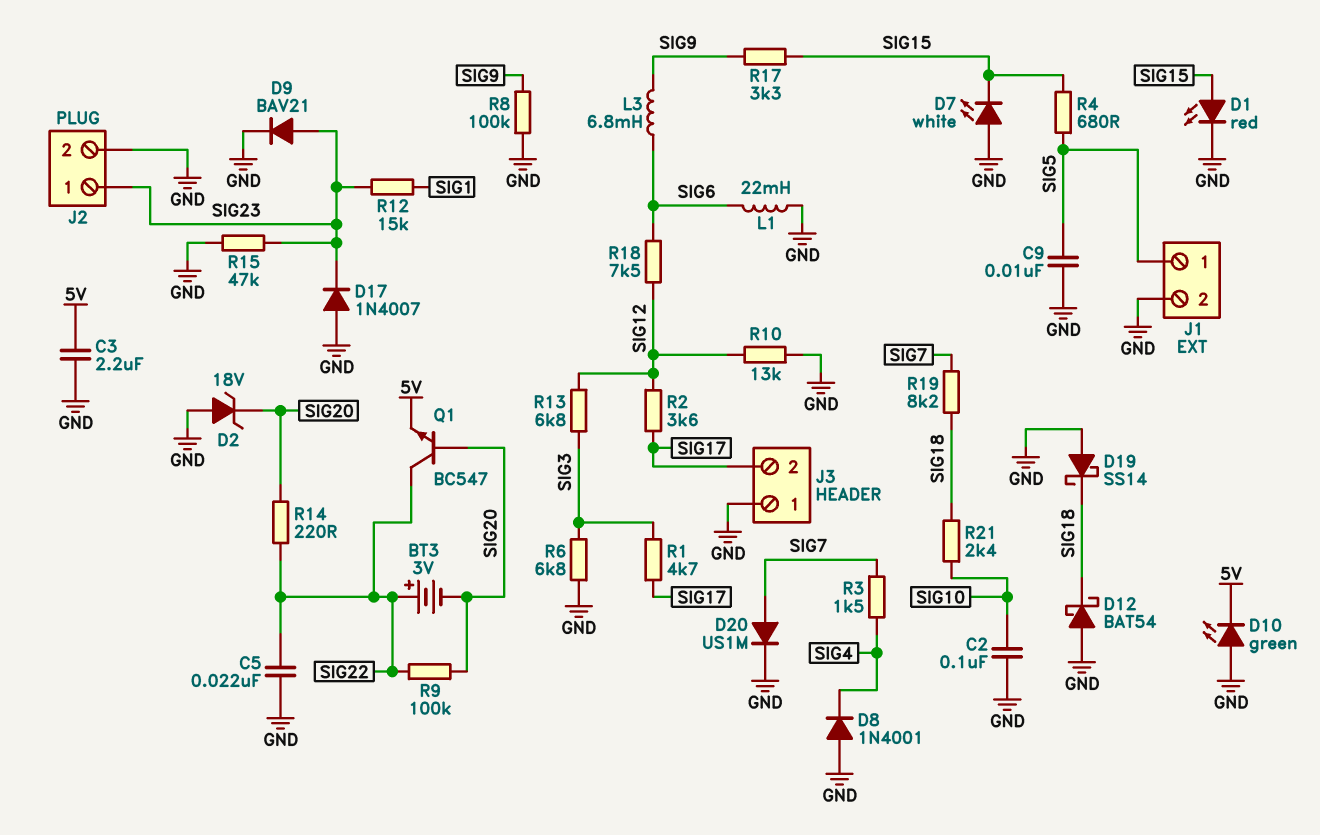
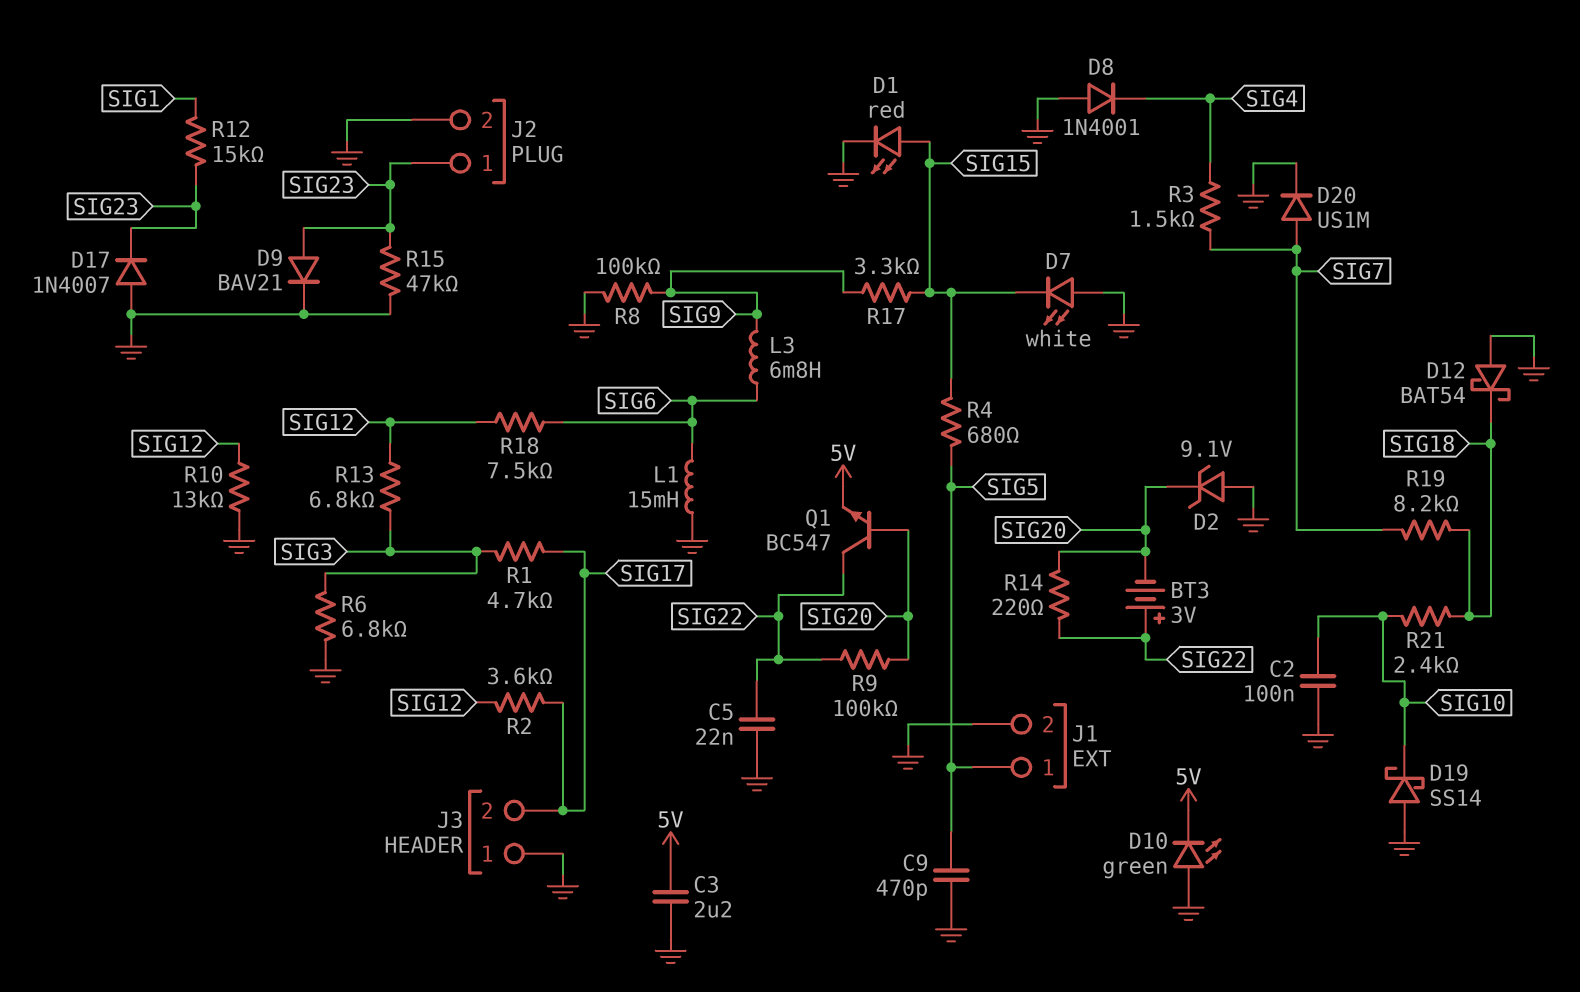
C9: 10nF (GND, SIG5) -> 470pF (GND, SIG5)
D2: zener 18V (A GND, K SIG20) -> zener 9.1V (A GND, K SIG20)
D19: schottky SS14 (A GND, K SIG18) -> schottky SS14 (A GND, K SIG10)
L1: 22mH (GND, SIG6) -> 15mH (GND, SIG6)

